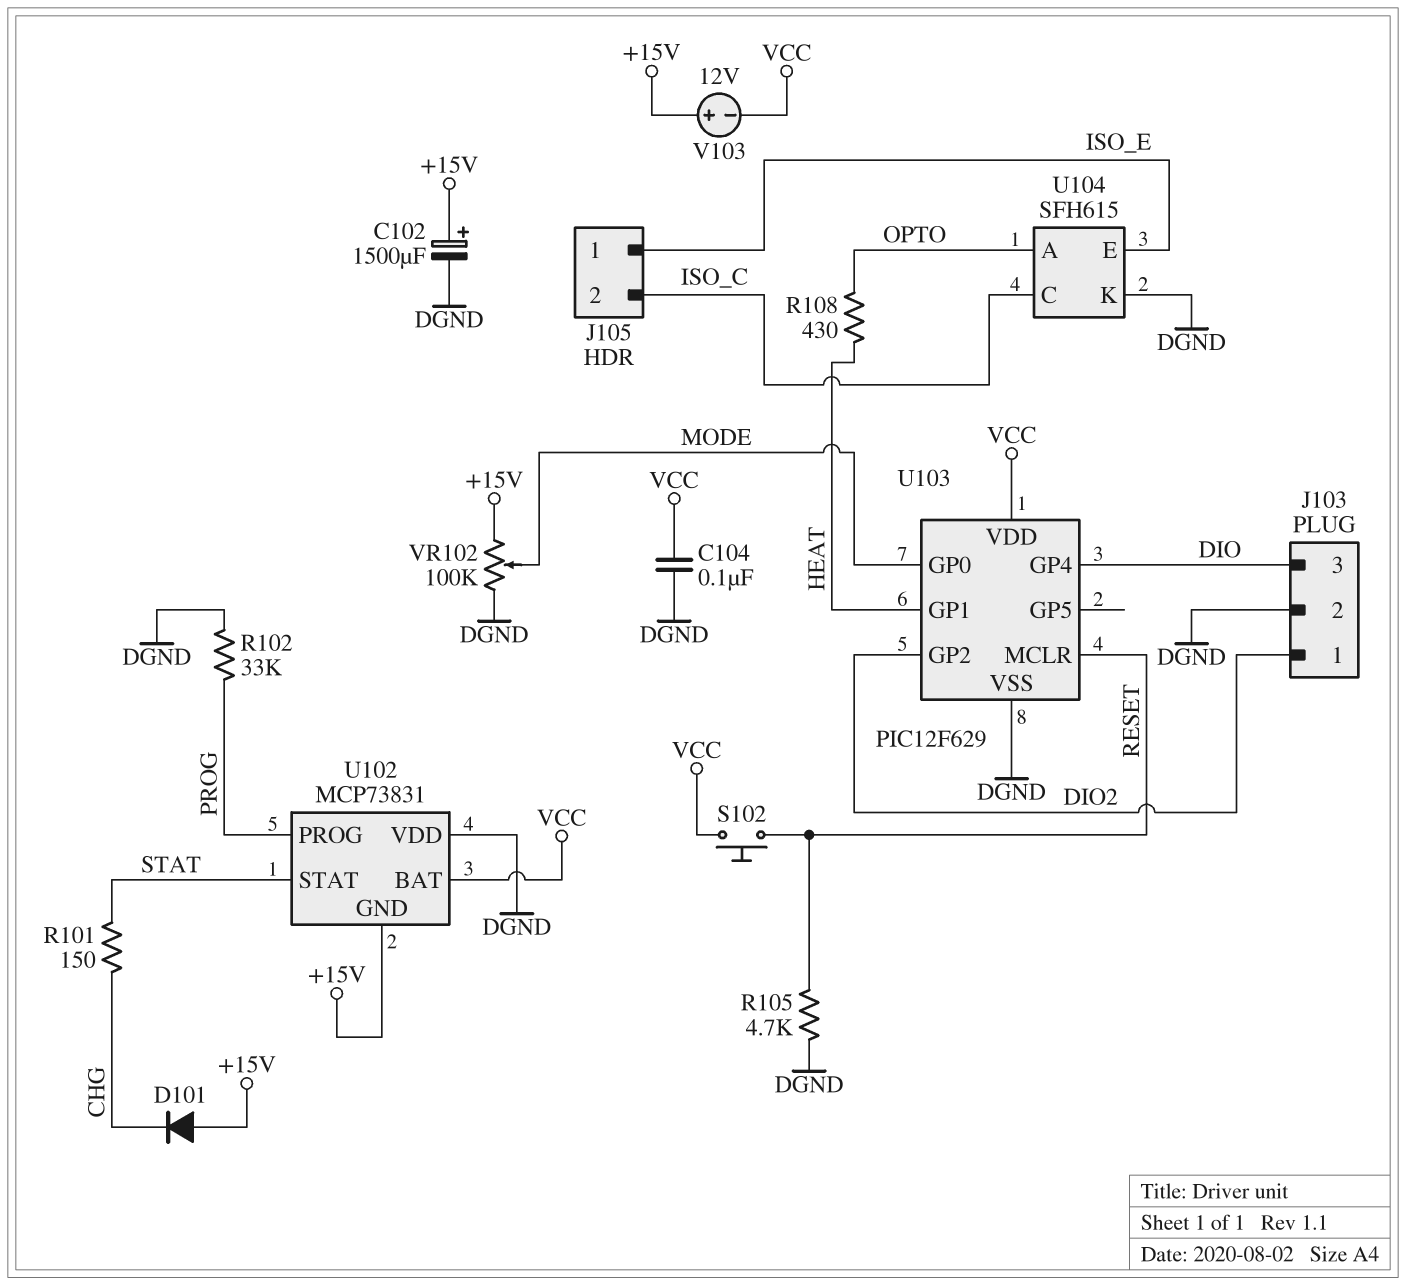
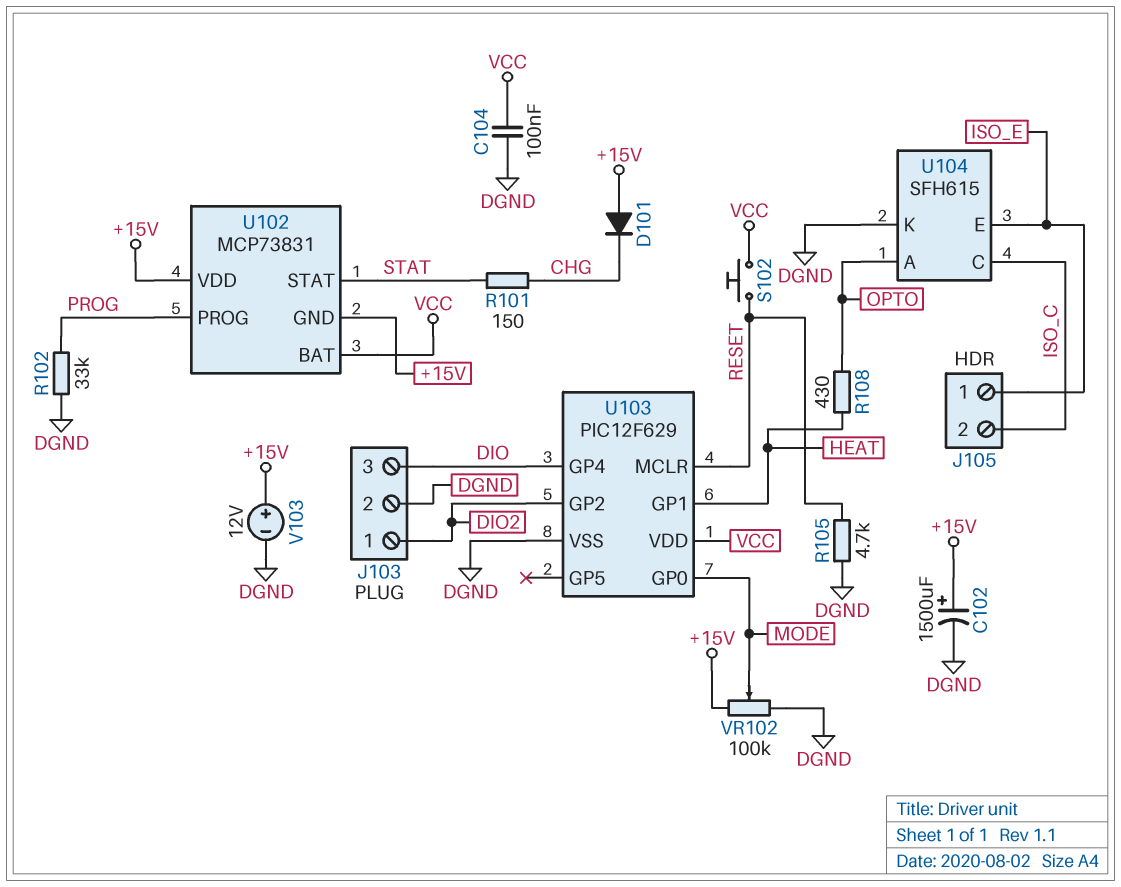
U102 pin VDD: DGND -> +15V
V103: 12V (plus +15V, minus VCC) -> 12V (plus +15V, minus DGND)

